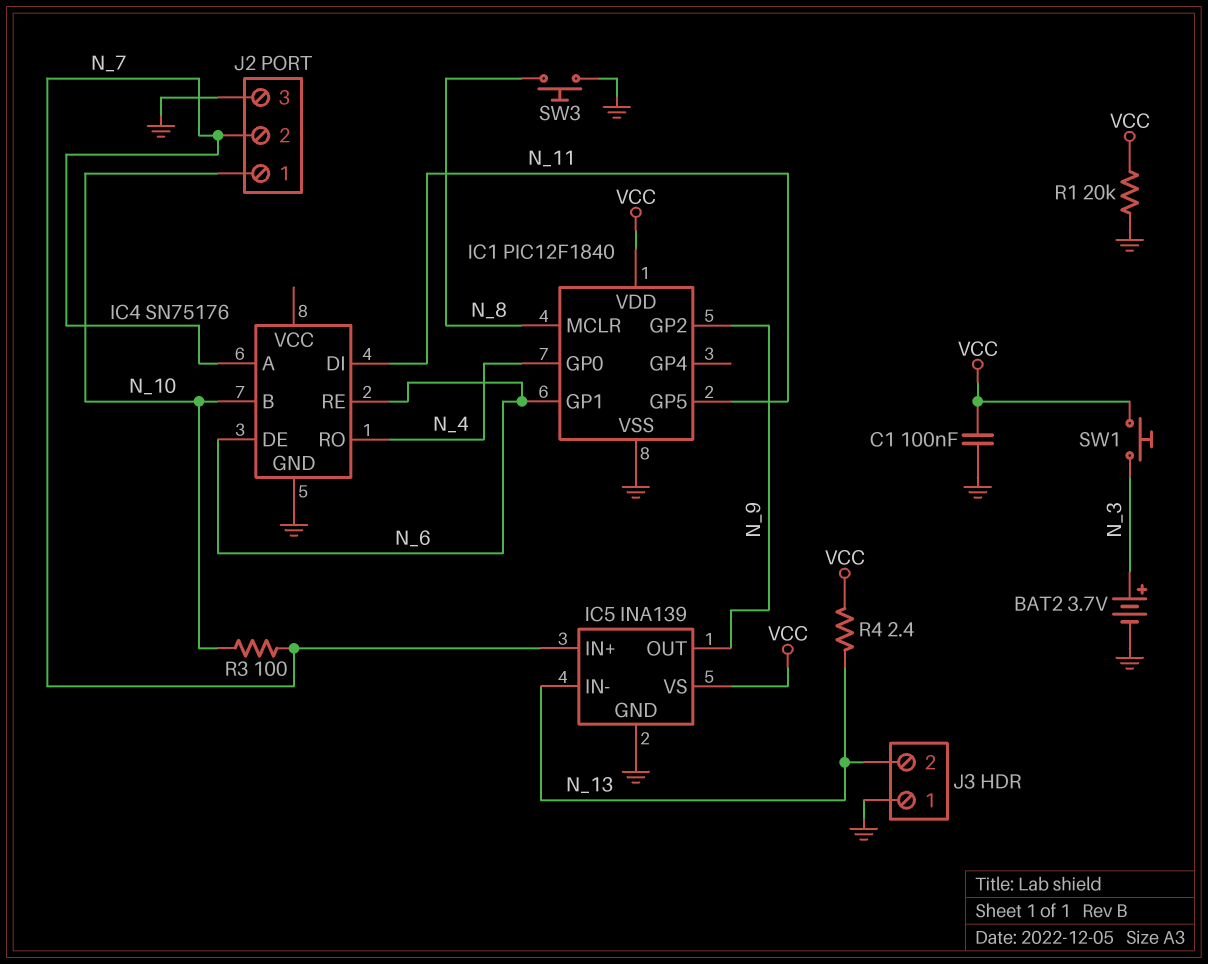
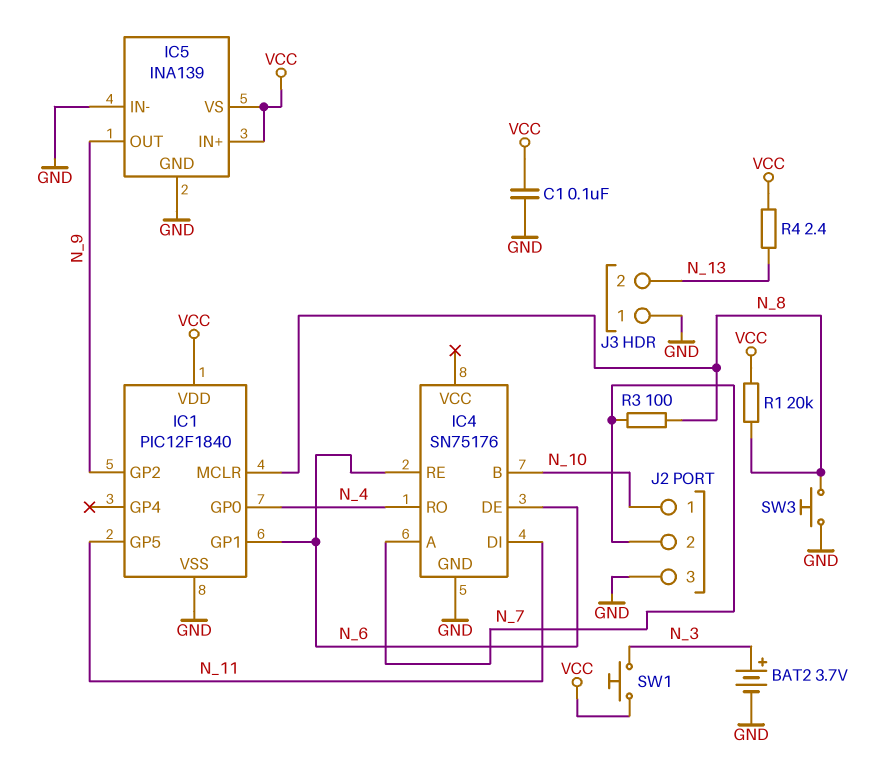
IC5 pin IN+: N_7 -> VCC
IC5 pin IN-: N_13 -> GND
R1: 20k (GND, VCC) -> 20k (N_8, VCC)
R3: 100 (N_7, N_10) -> 100 (N_7, N_8)

